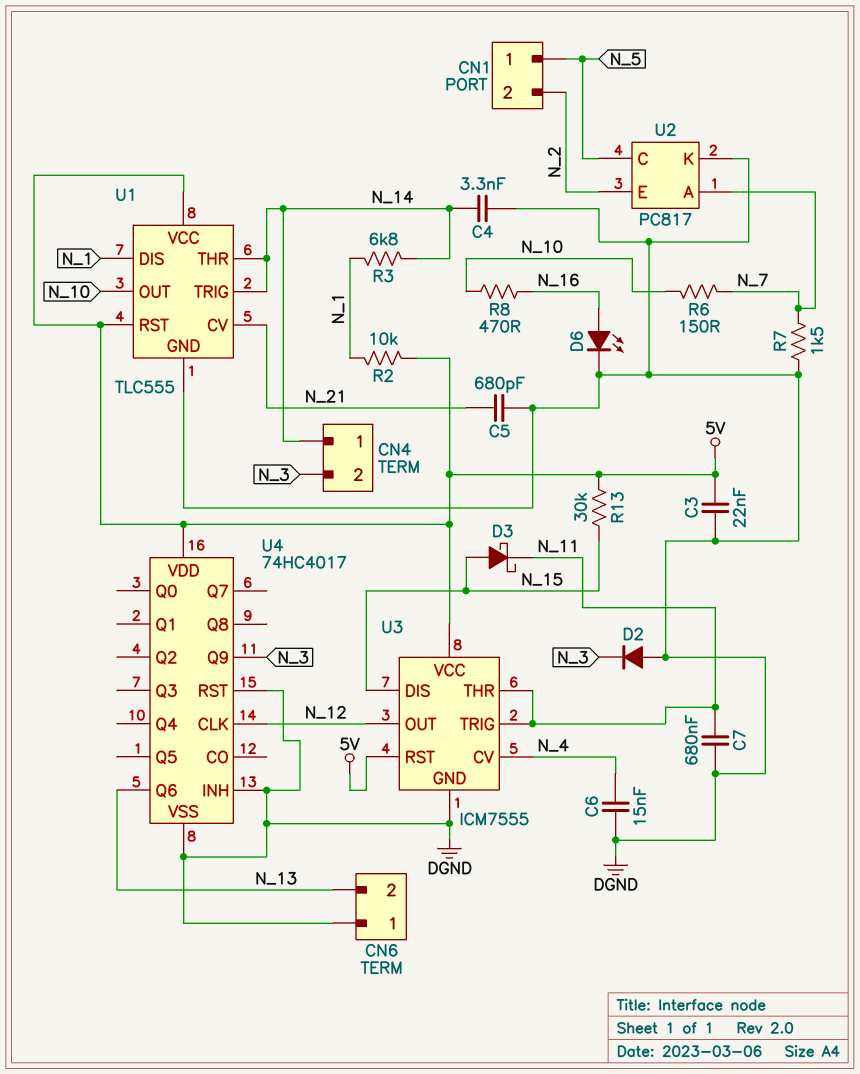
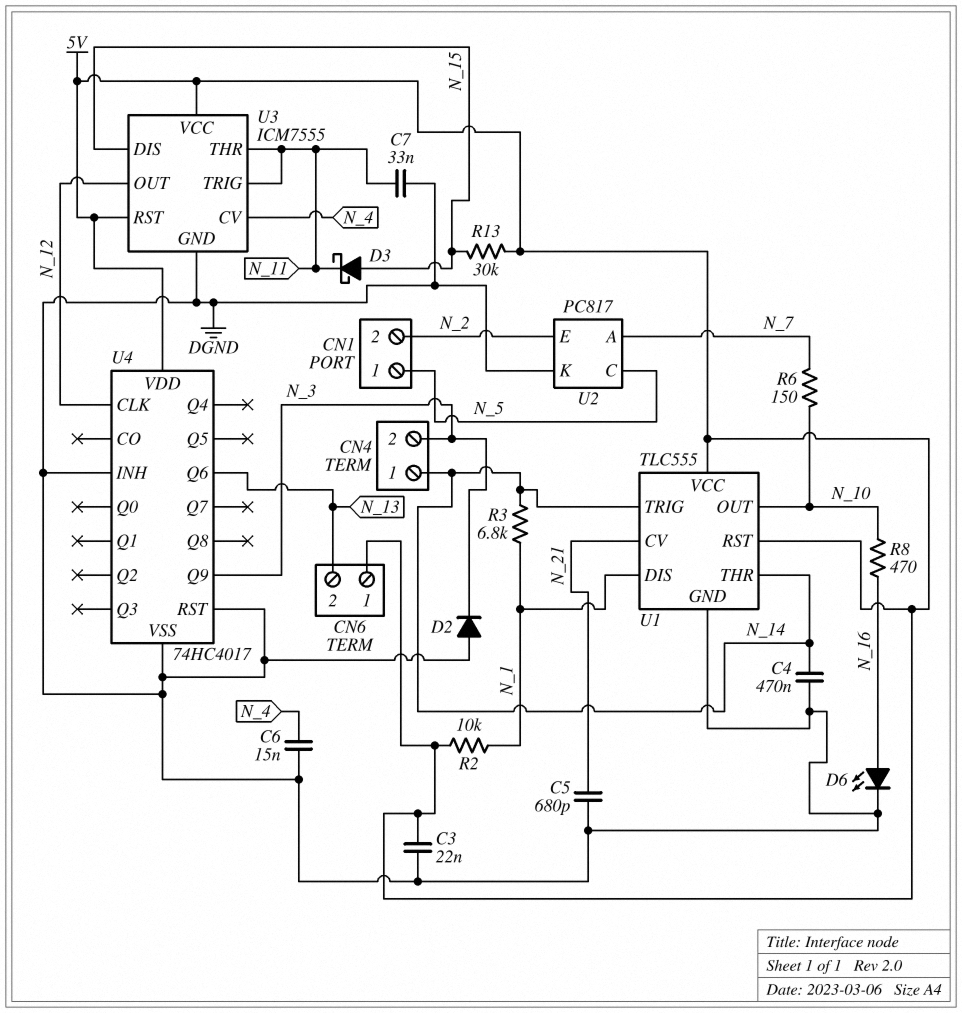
C4: 3.3nF (DGND, N_14) -> 470nF (DGND, N_14)
C7: 680nF (DGND, N_11) -> 33nF (DGND, N_11)
CN6 pin 1: DGND -> 5V
R7: 1.5k (DGND, N_7) -> none

